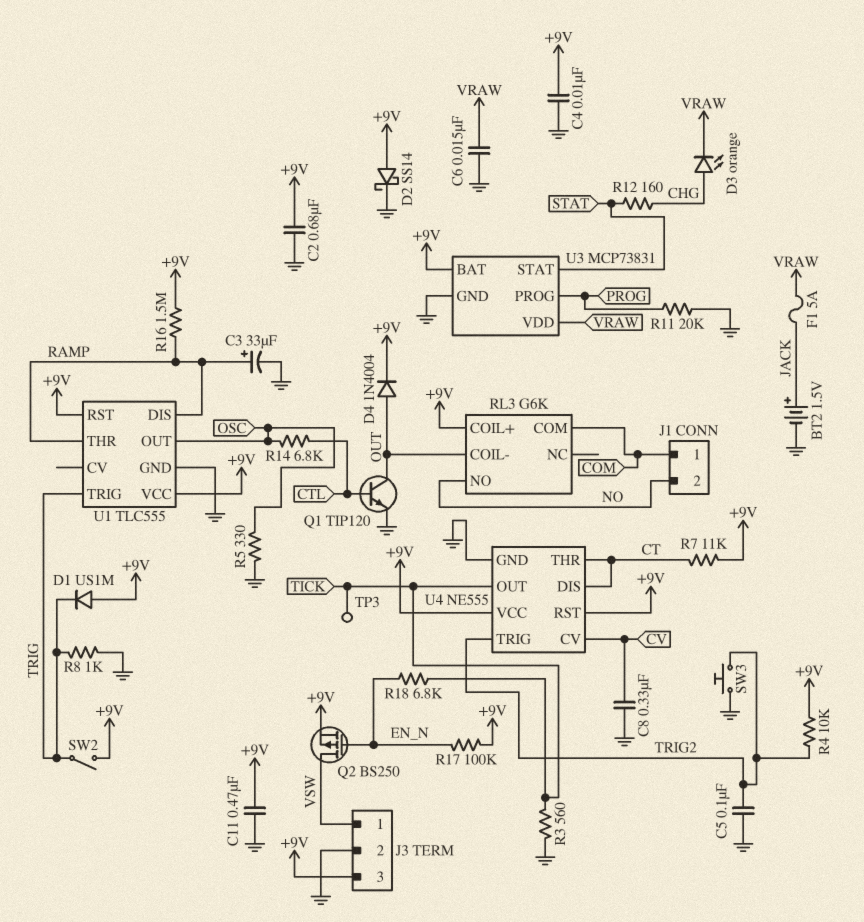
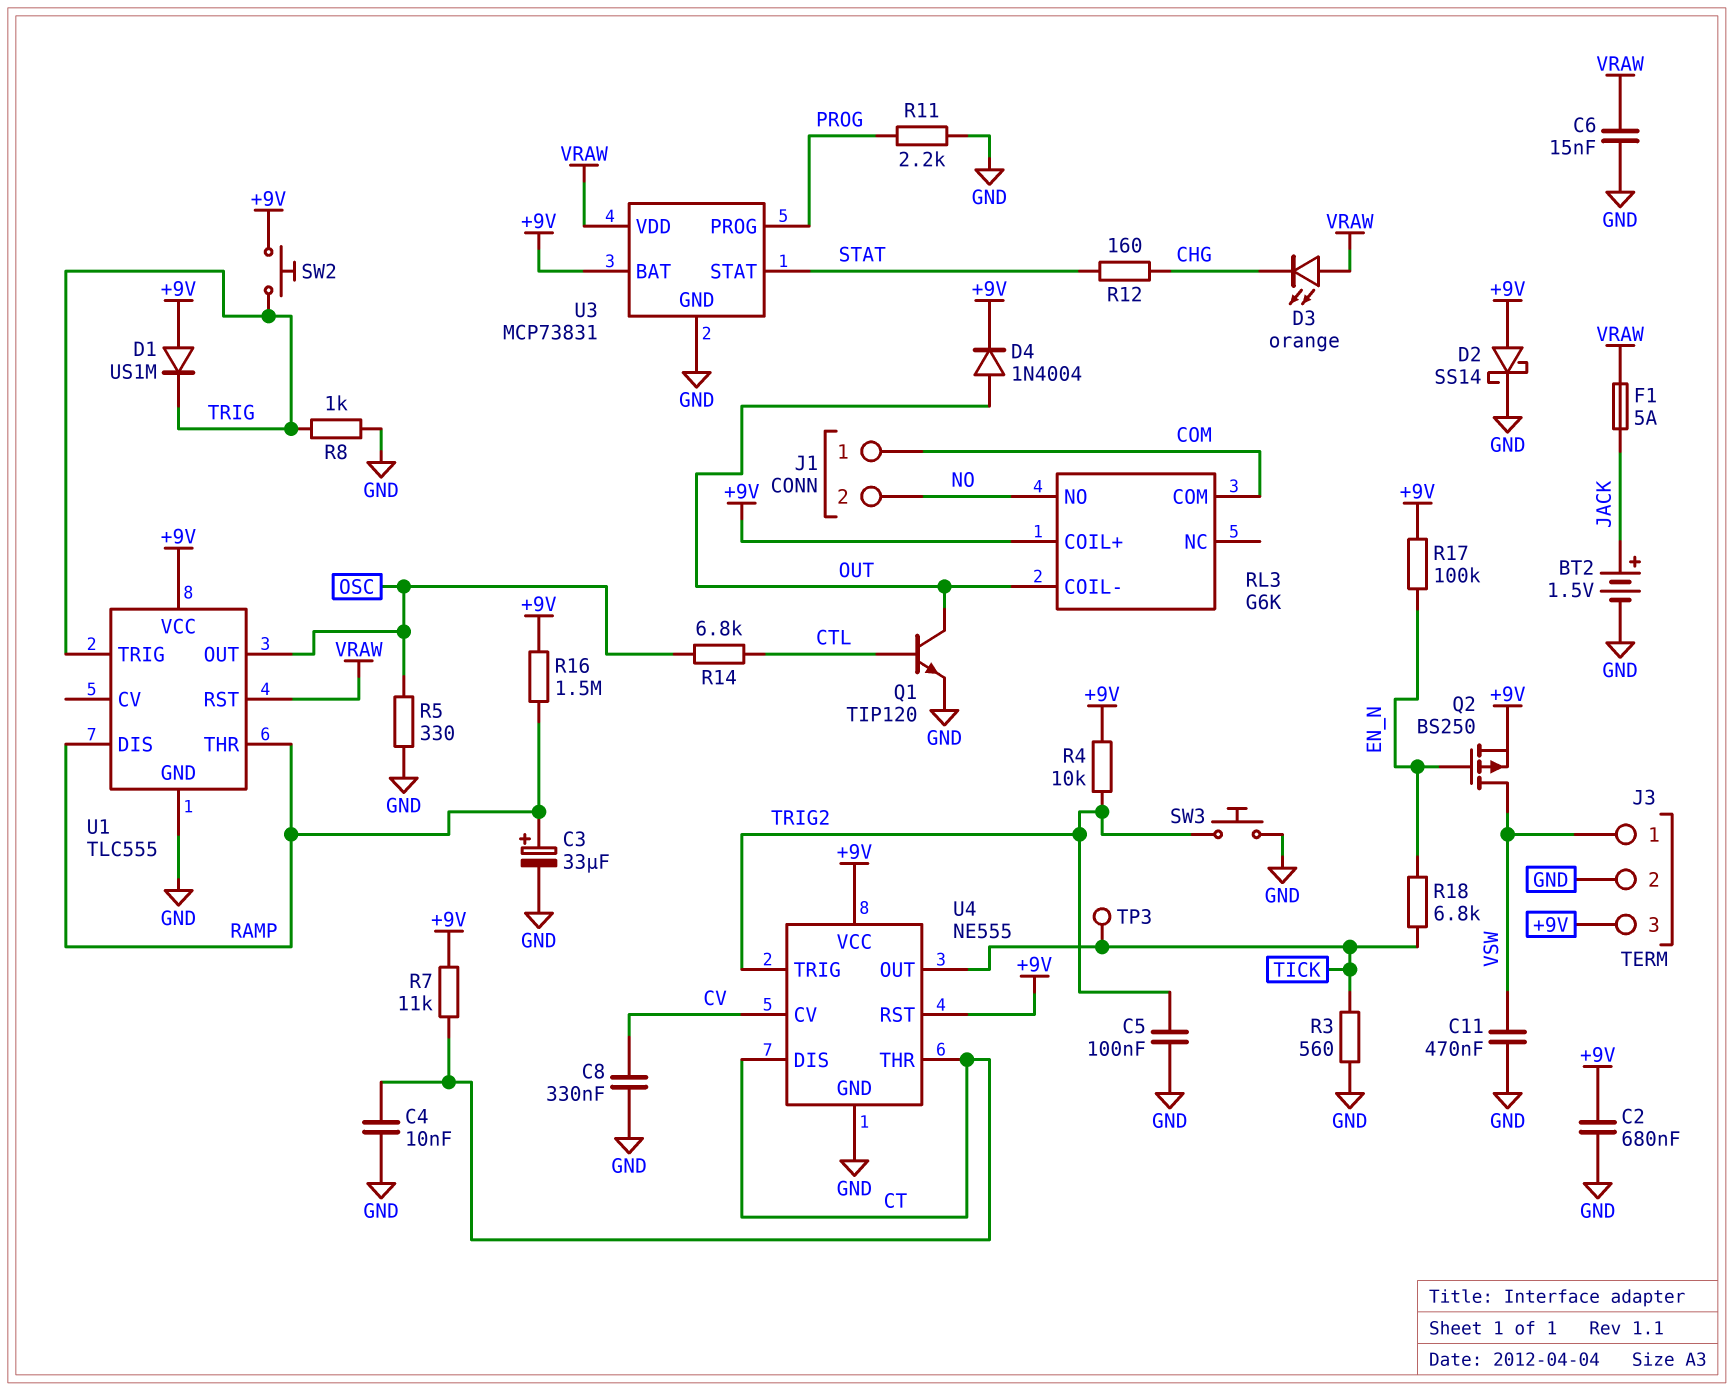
C4: 10nF (+9V, GND) -> 10nF (CT, GND)
C11: 470nF (+9V, GND) -> 470nF (GND, VSW)
D3: LED orange (A CHG, K VRAW) -> LED orange (A VRAW, K CHG)
R11: 20k (GND, PROG) -> 2.2k (GND, PROG)
SW2: switch (+9V, TRIG) -> button (+9V, TRIG)
U1 pin RST: +9V -> VRAW

